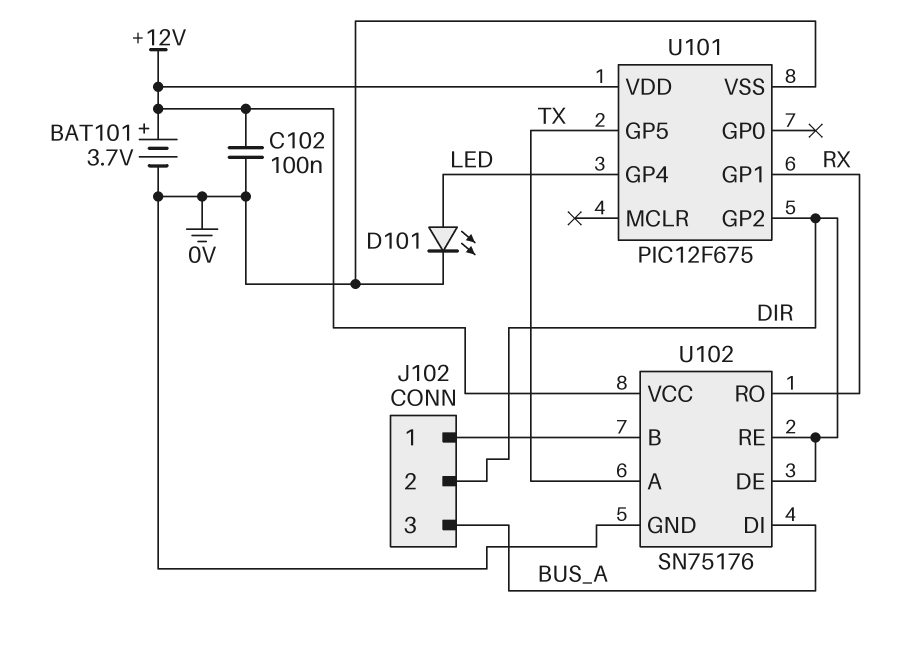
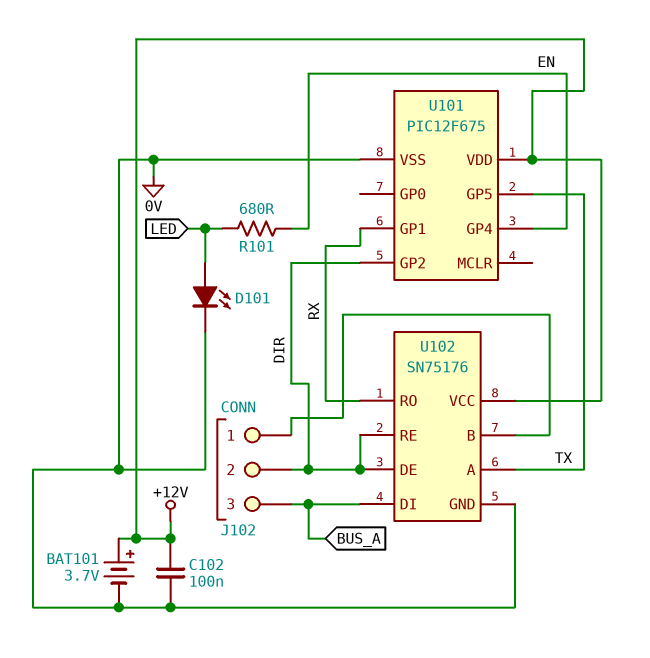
R101: none -> 680 (EN, LED)
U101 pin GP4: LED -> EN

